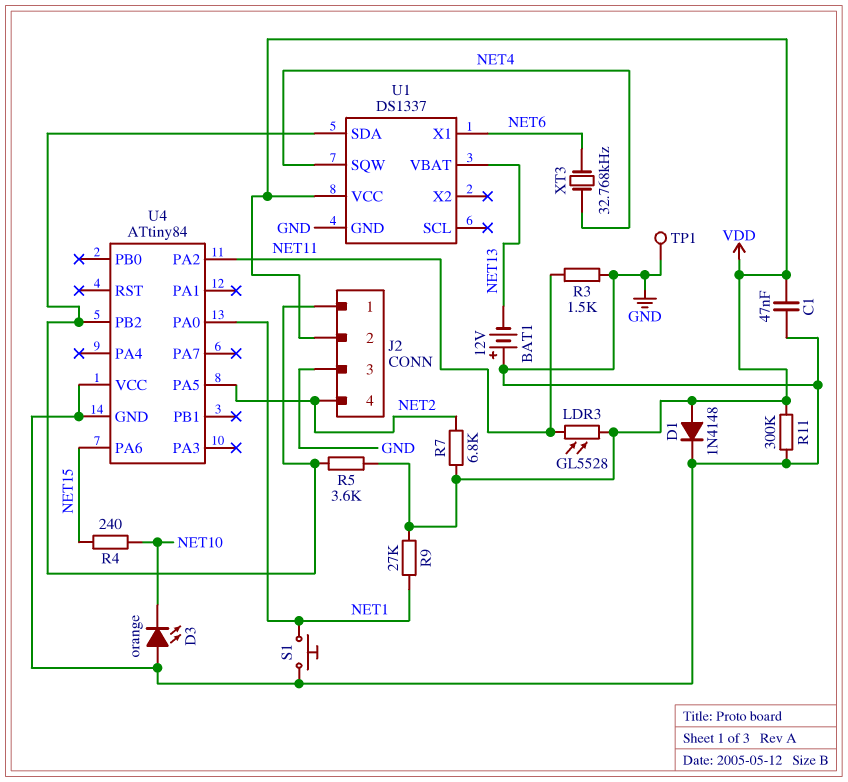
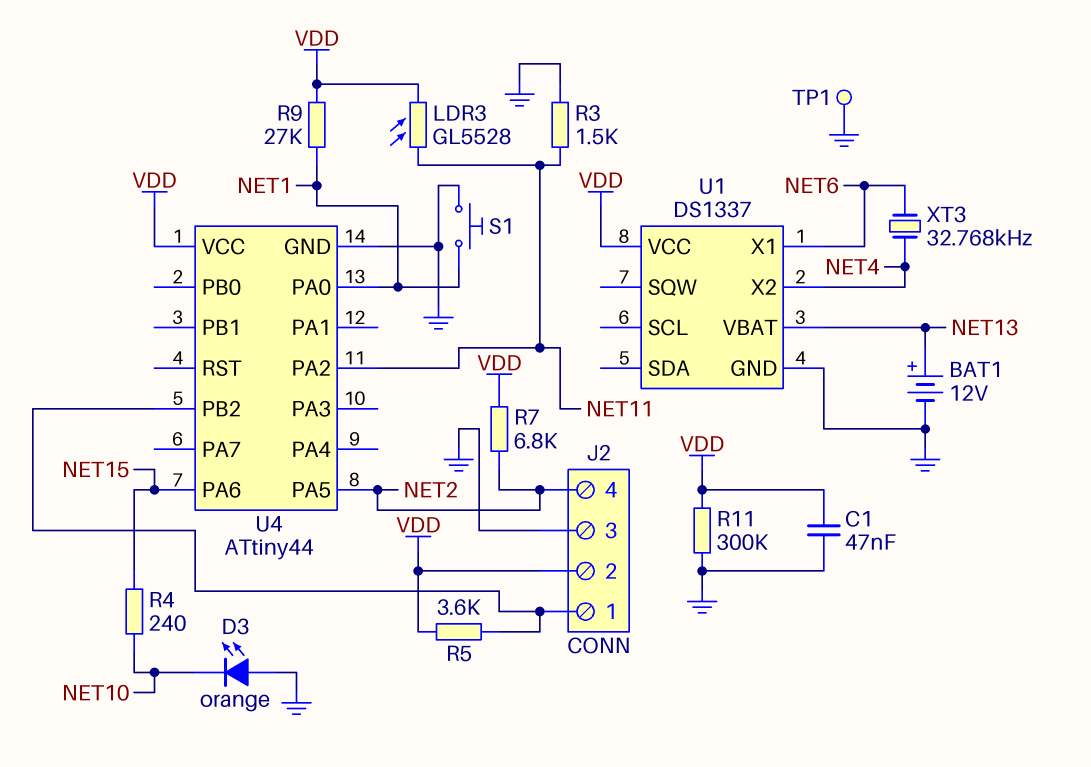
BAT1: 12V (plus GND, minus NET13) -> 12V (plus NET13, minus GND)
D1: diode 1N4148 (A VDD, K GND) -> none
U1 pin SDA: J2/1 -> none
U1 pin SQW: NET4 -> none
U1 pin X2: none -> NET4
U4: ATtiny84 -> ATtiny44
U4 pin VCC: GND -> VDD

